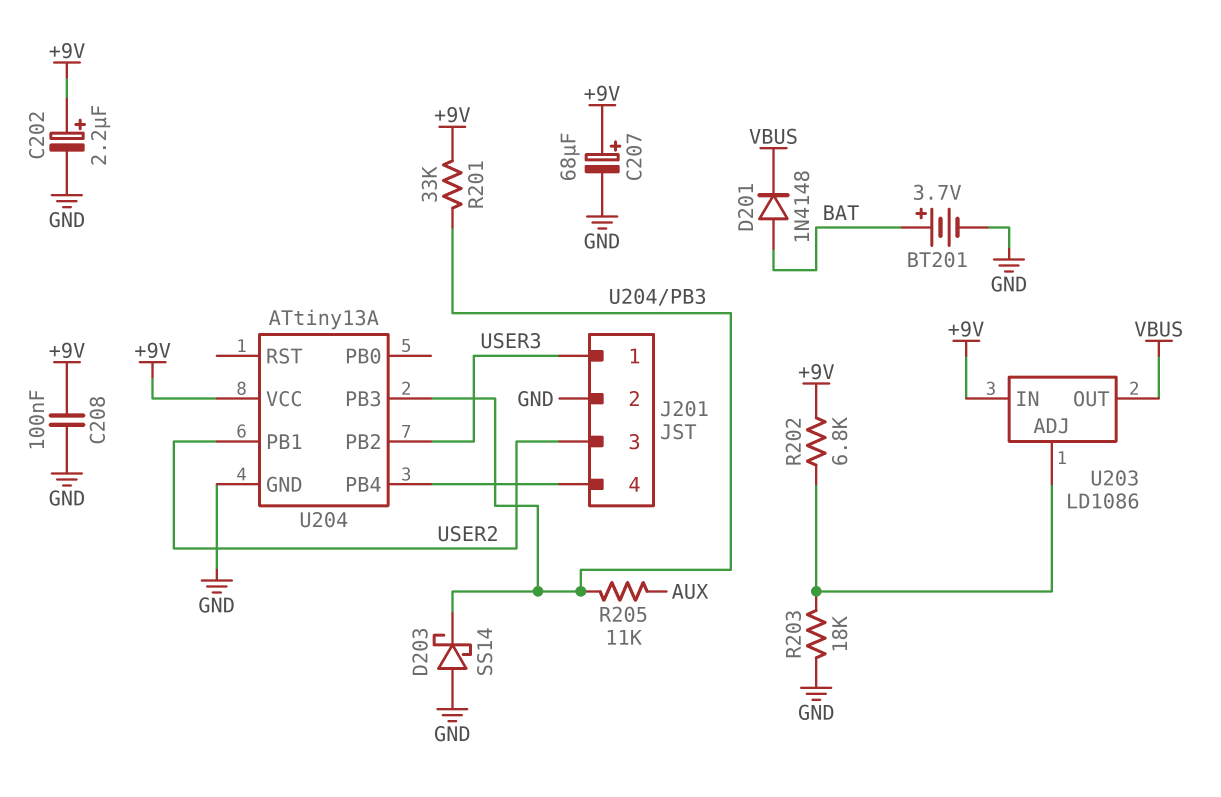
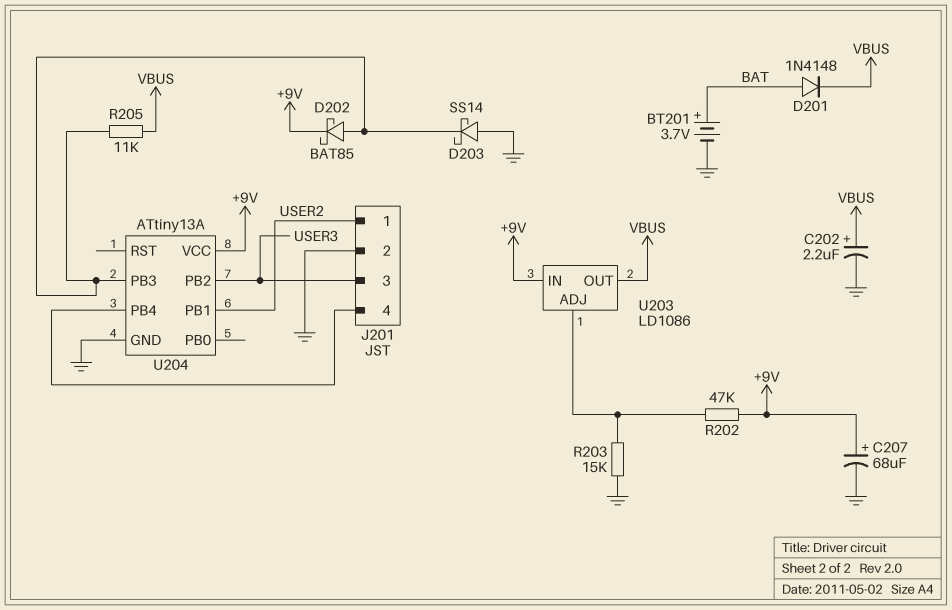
C202: 2.2uF (plus +9V, minus GND) -> 2.2uF (plus VBUS, minus GND)
C208: 100nF (+9V, GND) -> none
D202: none -> schottky BAT85 (A U204/PB3, K +9V)
J201 pin 1: USER3 -> USER2
J201 pin 3: USER2 -> USER3
R201: 33k (+9V, U204/PB3) -> none
R202: 6.8k (+9V, U203/ADJ) -> 47k (+9V, U203/ADJ)
R203: 18k (GND, U203/ADJ) -> 15k (GND, U203/ADJ)
R205: 11k (AUX, U204/PB3) -> 11k (U204/PB3, VBUS)

